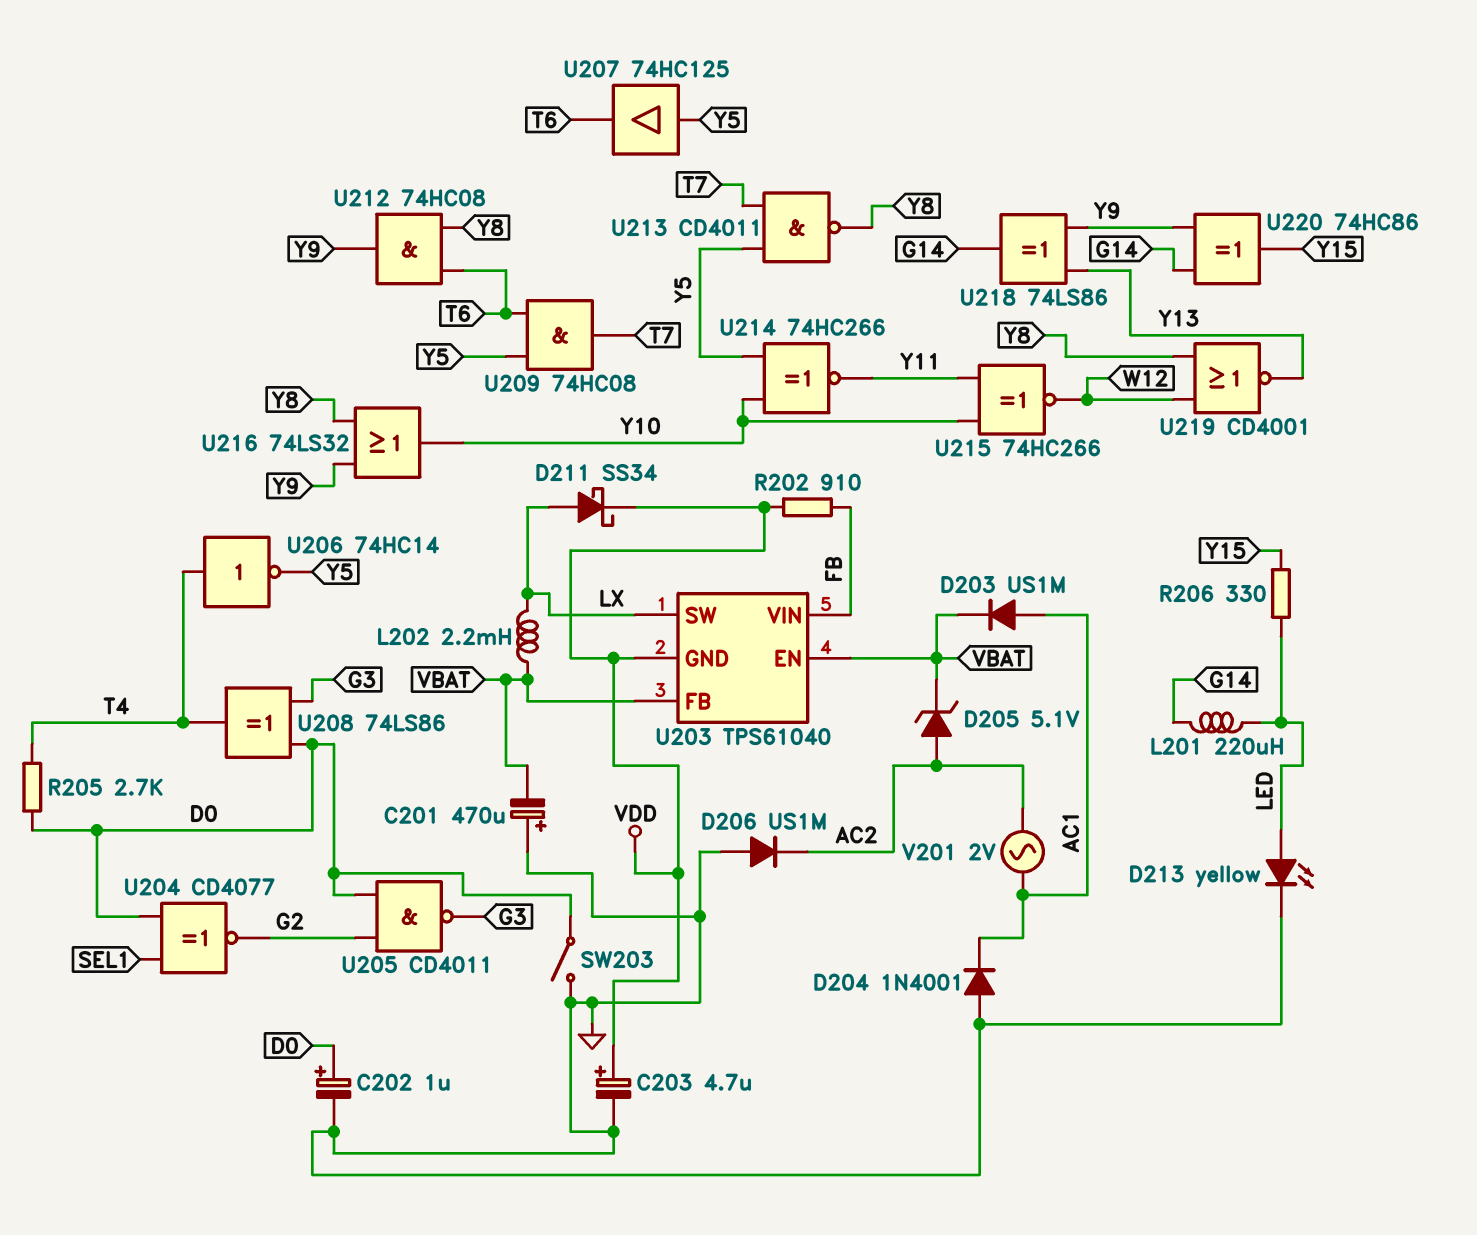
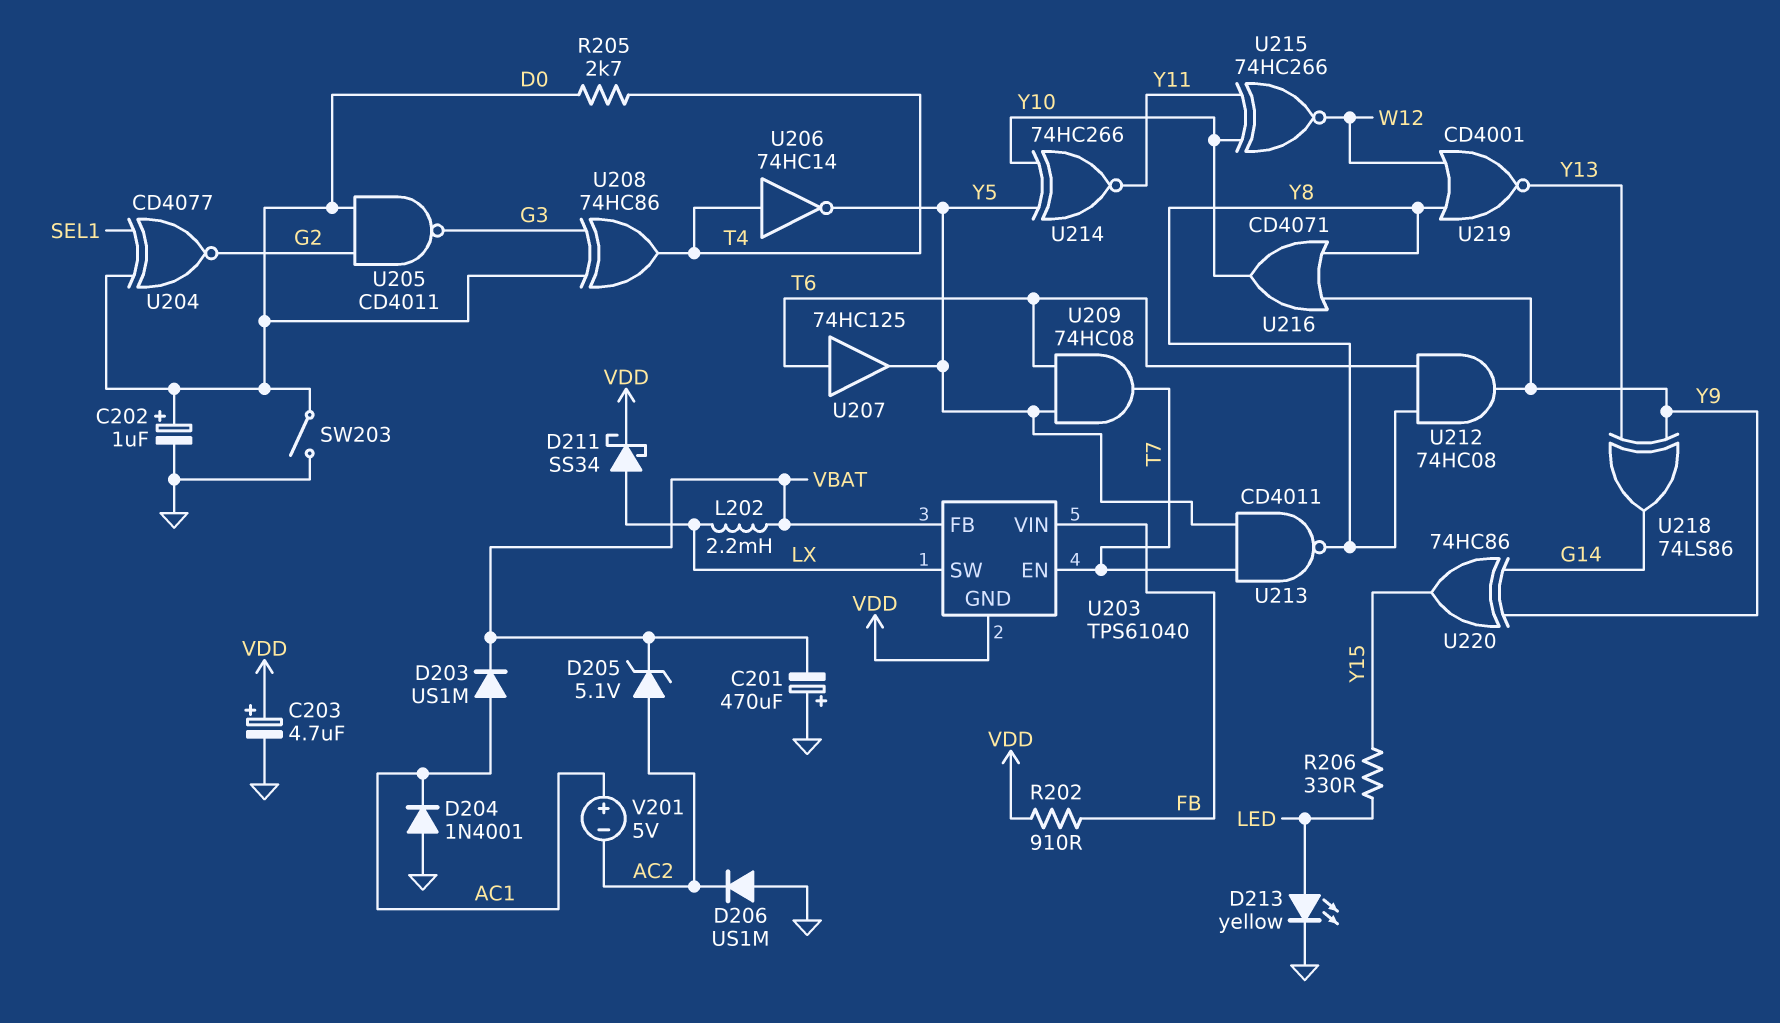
L201: 220uH (G14, LED) -> none
U203 pin EN: VBAT -> T7
U207: buffer 74HC125 (in Y5, out T6) -> buffer 74HC125 (in T6, out Y5)
U208: XOR 74LS86 (in D0, in G3, out T4) -> XOR 74HC86 (in D0, in G3, out T4)
U216: OR 74LS32 (in Y8, in Y9, out Y10) -> OR CD4071 (in Y8, in Y9, out Y10)
V201: AC 2V (AC1, AC2) -> 5V (plus AC1, minus AC2)

